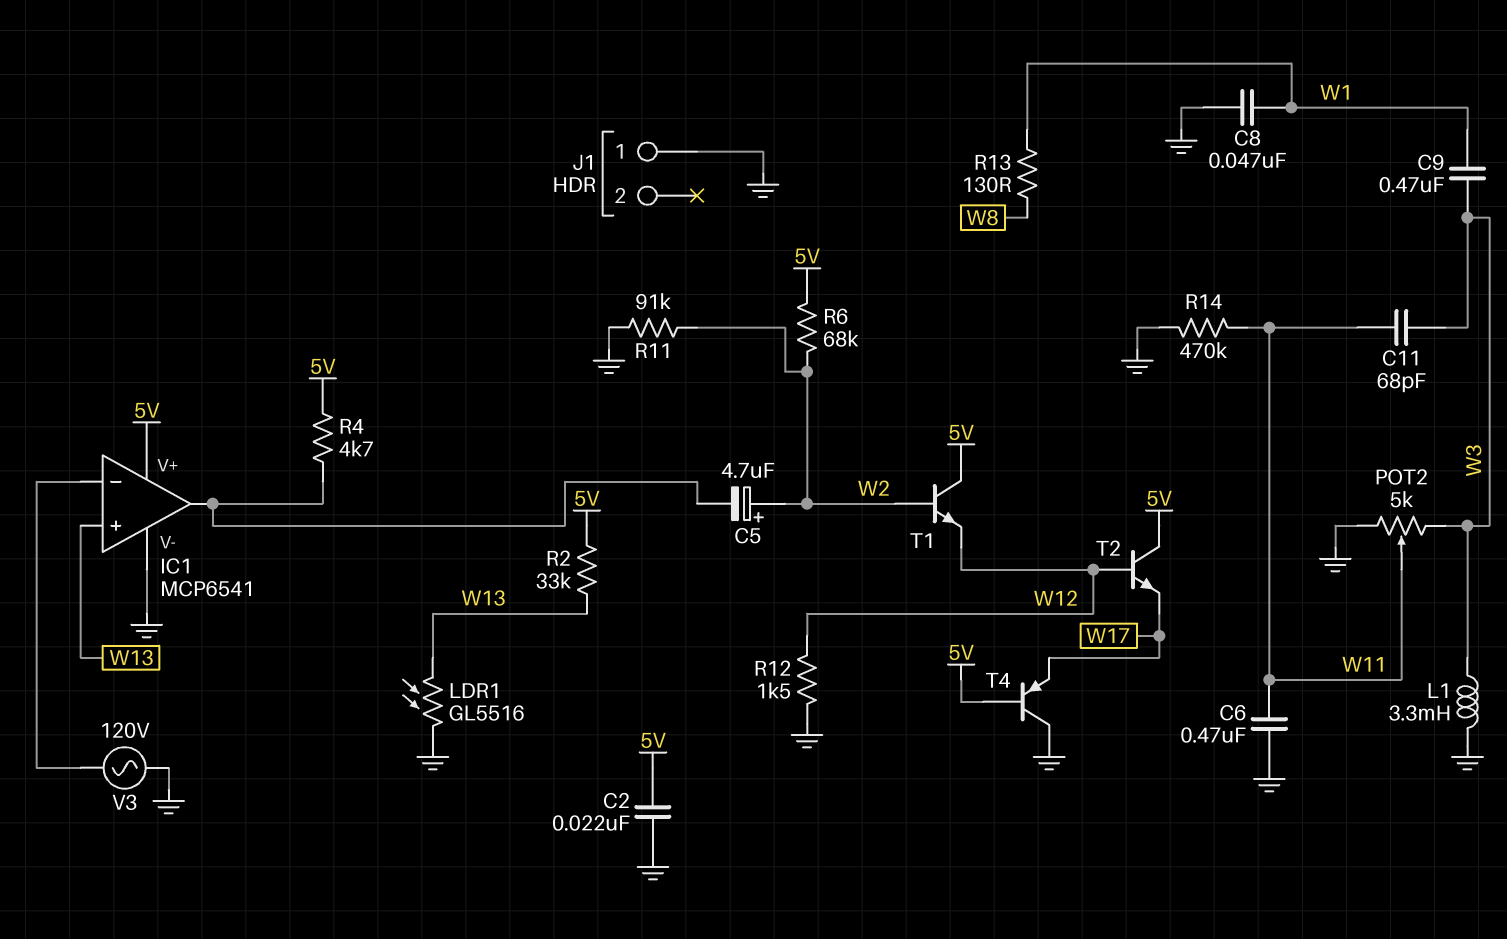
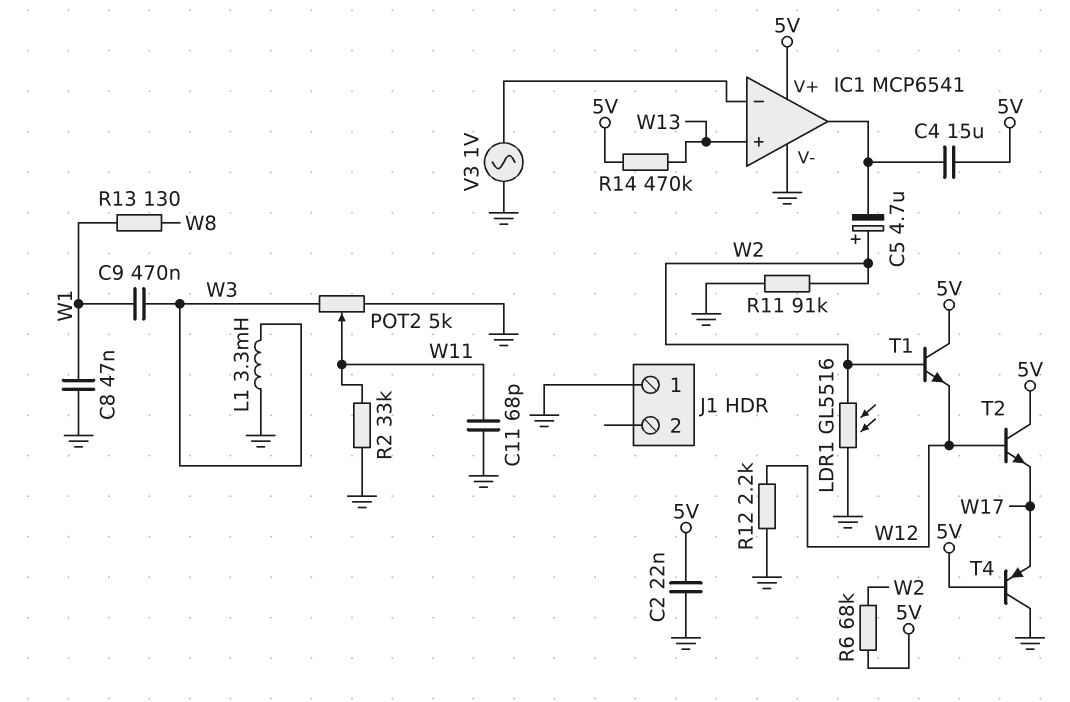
C4: none -> 15uF (5V, IC1/out)
C6: 470nF (GND, W11) -> none
C11: 68pF (W3, W11) -> 68pF (GND, W11)
LDR1: GL5516 (GND, W13) -> GL5516 (GND, W2)
R2: 33k (5V, W13) -> 33k (GND, W11)
R4: 4.7k (5V, IC1/out) -> none
R12: 1.5k (GND, W12) -> 2.2k (GND, W12)
R14: 470k (GND, W11) -> 470k (5V, W13)
V3: AC 120V (GND, IC1/in-) -> AC 1V (GND, IC1/in-)

